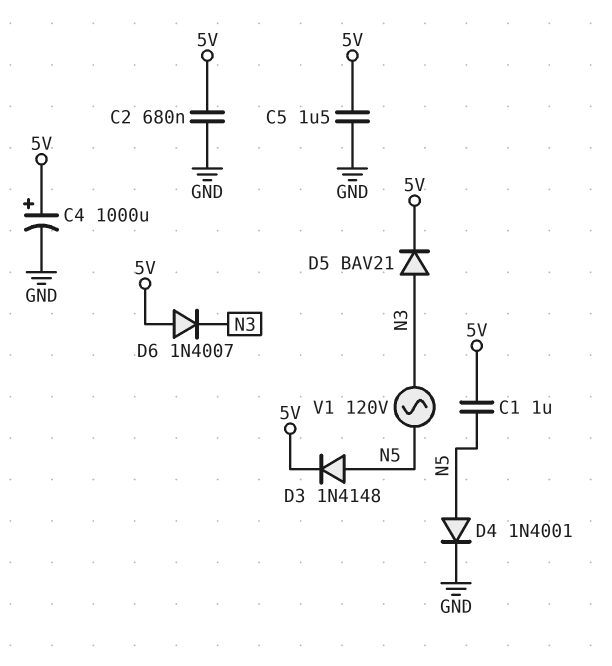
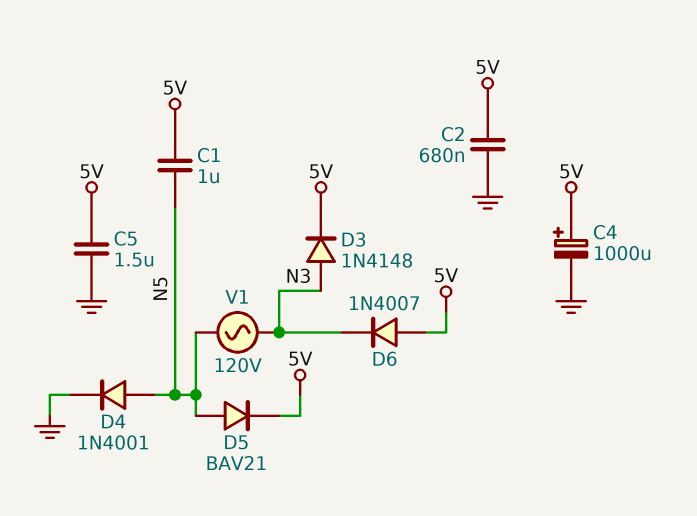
D3: diode 1N4148 (A N5, K 5V) -> diode 1N4148 (A N3, K 5V)
D5: diode BAV21 (A N3, K 5V) -> diode BAV21 (A N5, K 5V)

